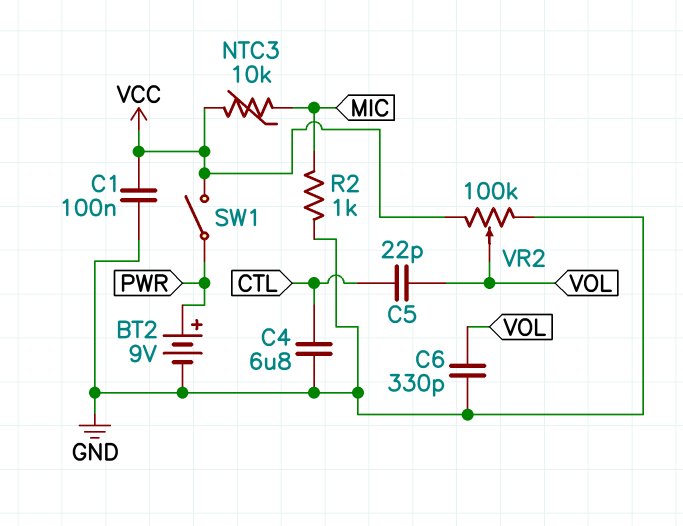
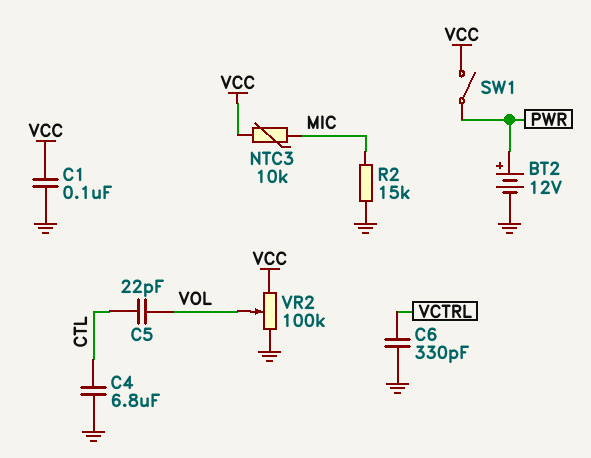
BT2: 9V (plus PWR, minus GND) -> 12V (plus PWR, minus GND)
C6: 330pF (GND, VOL) -> 330pF (GND, VCTRL)
R2: 1k (GND, MIC) -> 15k (GND, MIC)

